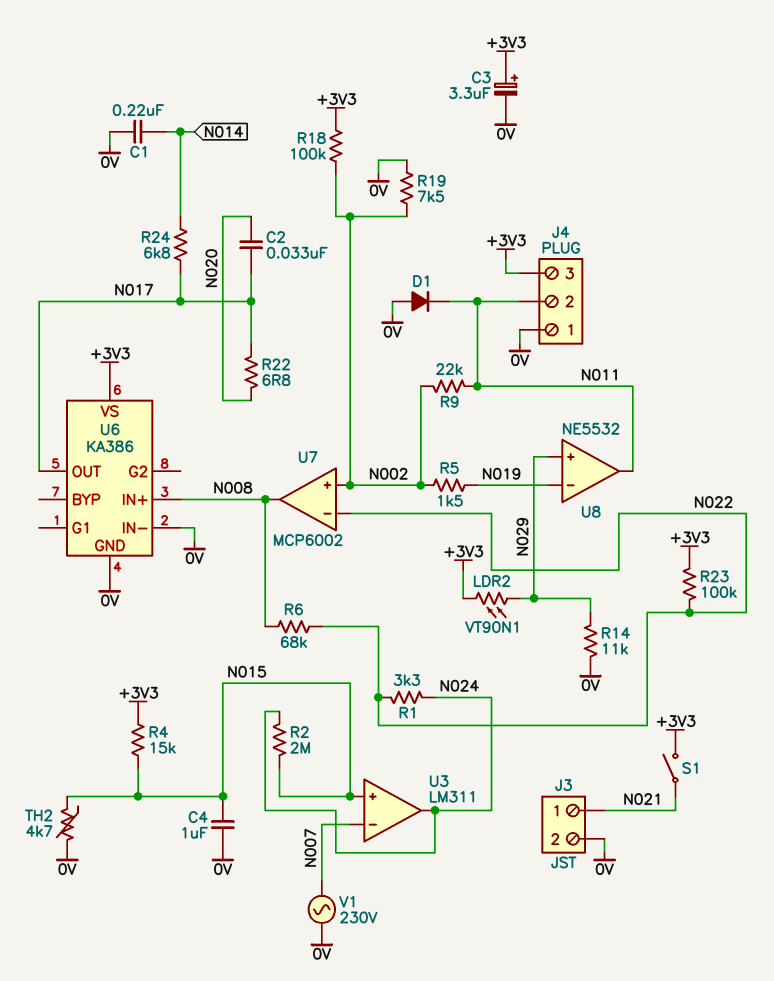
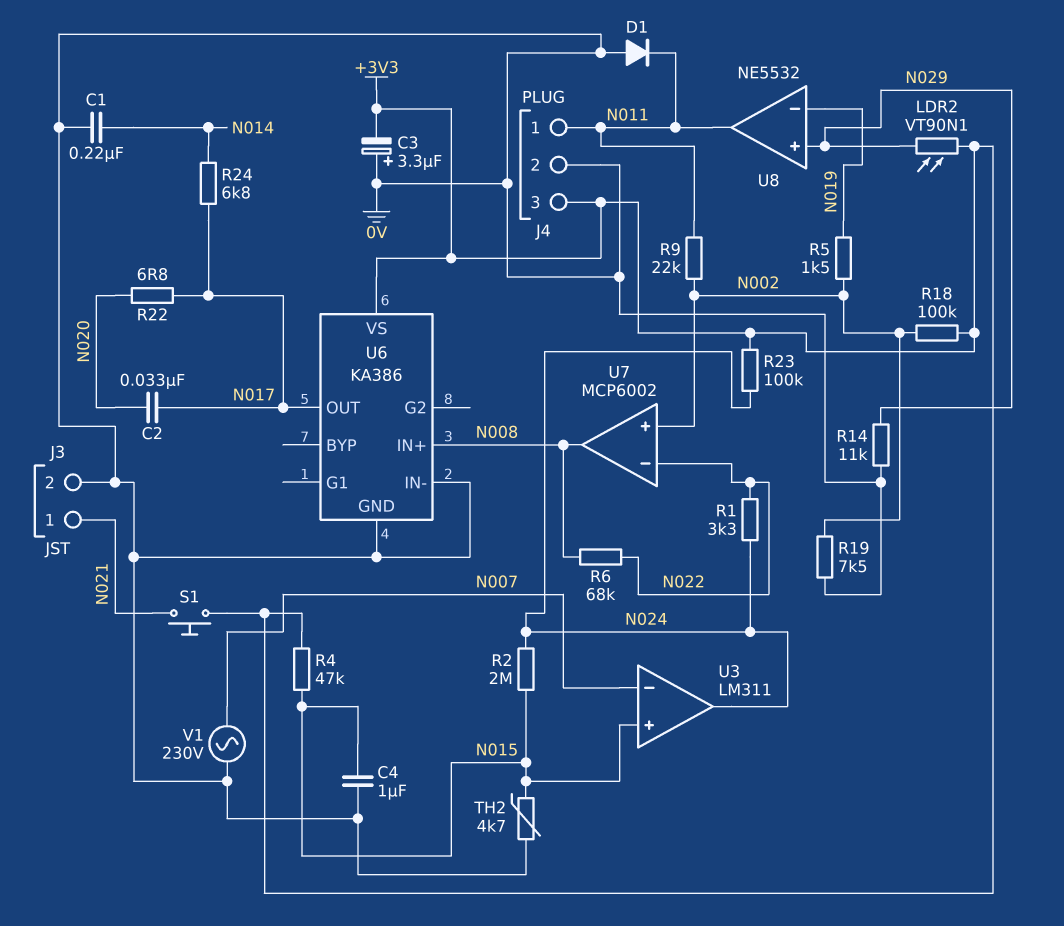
C3: 3.3uF (plus +3V3, minus 0V) -> 3.3uF (plus 0V, minus +3V3)
J4 pin 1: 0V -> N011
J4 pin 2: N011 -> 0V
R4: 15k (+3V3, N015) -> 47k (+3V3, N015)
R23: 100k (+3V3, N022) -> 100k (+3V3, N024)
S1: switch (+3V3, N021) -> button (+3V3, N021)

